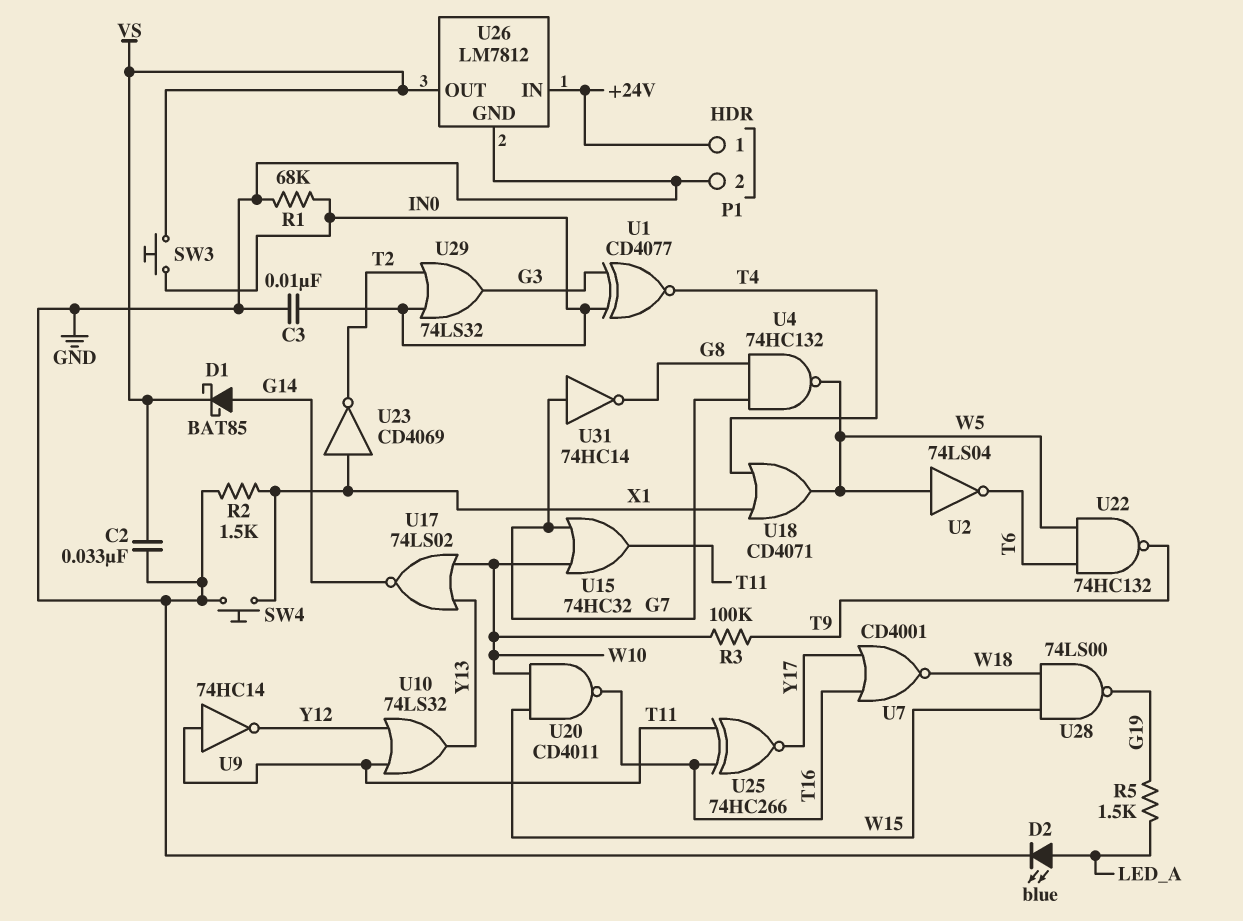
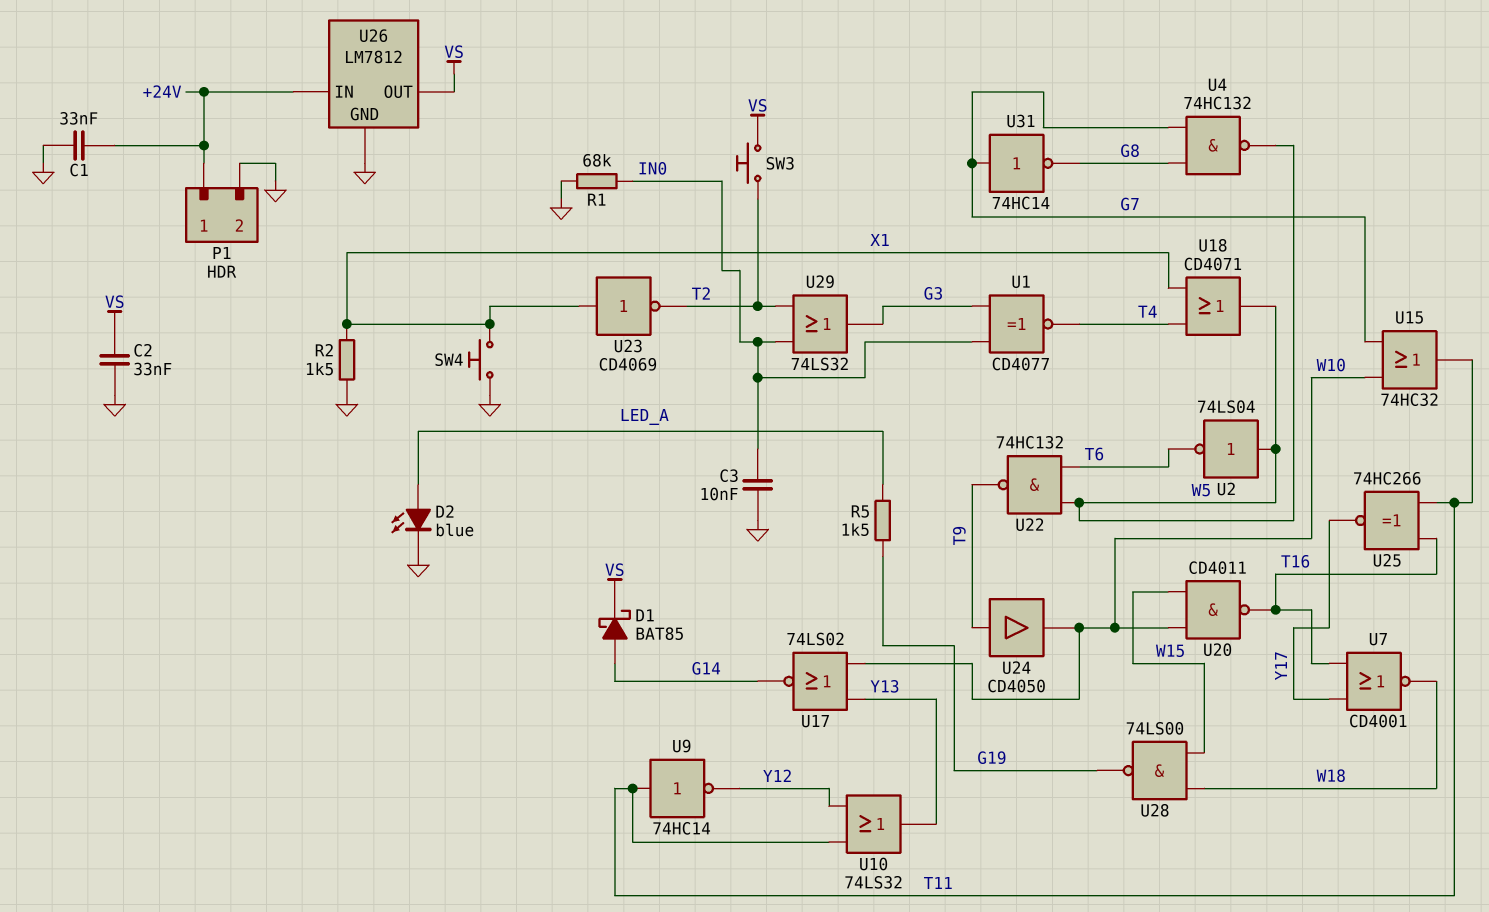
C1: none -> 33nF (+24V, GND)
R3: 100k (T9, W10) -> none
SW3: button (IN0, VS) -> button (T2, VS)
U24: none -> buffer CD4050 (in T9, out W10)

